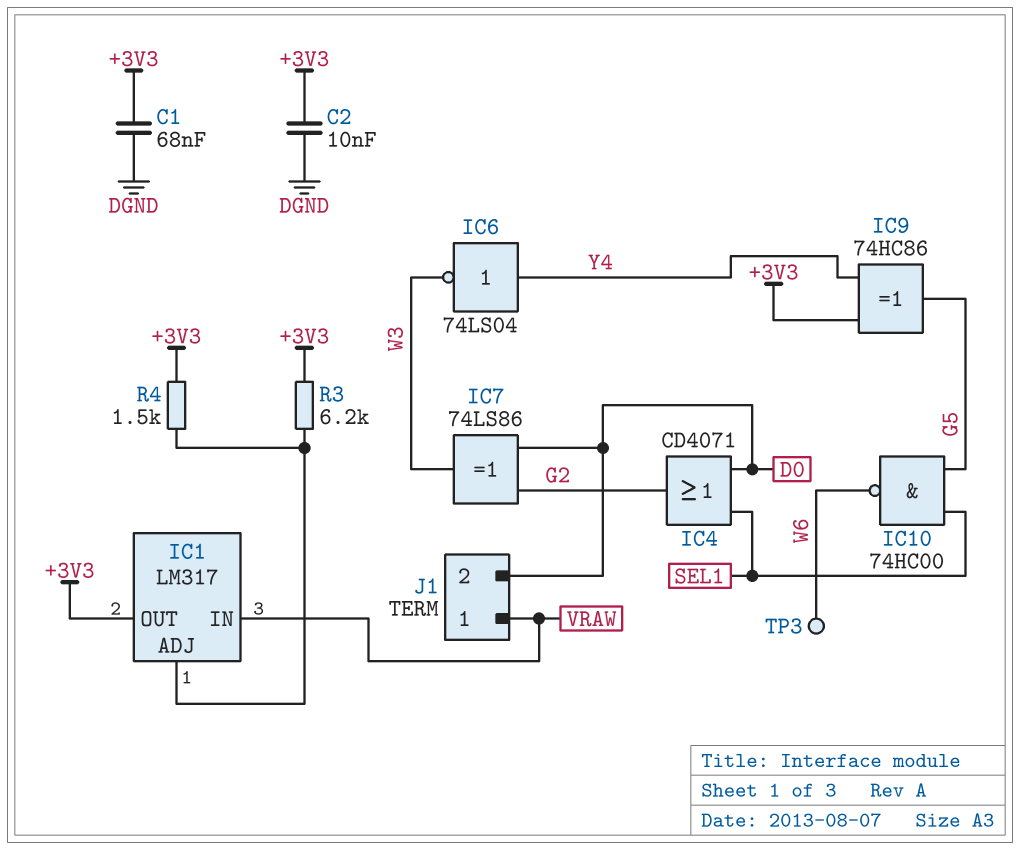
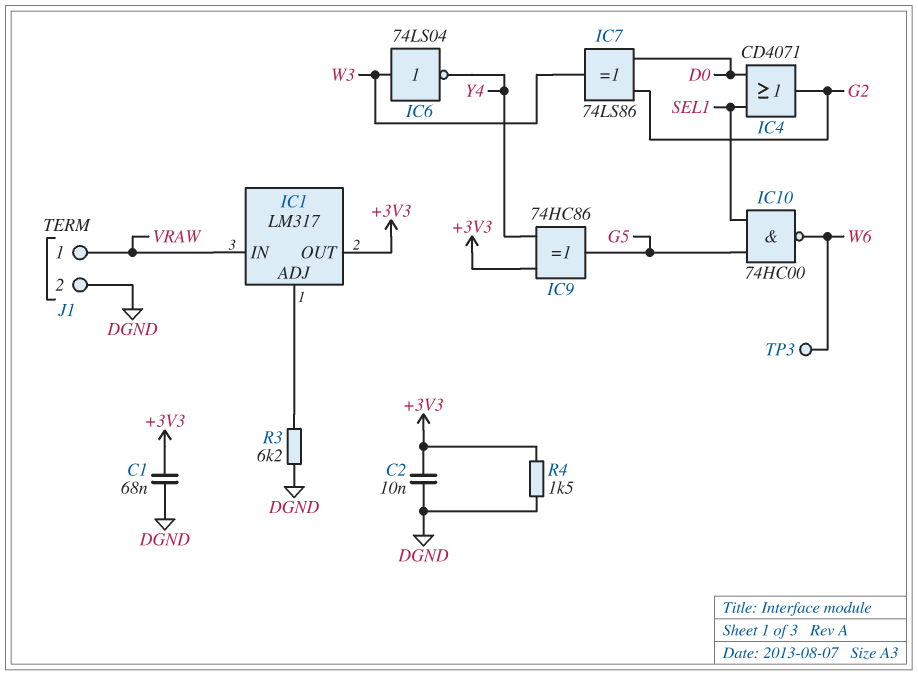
IC6: NOT 74LS04 (in Y4, out W3) -> NOT 74LS04 (in W3, out Y4)
J1 pin 2: D0 -> DGND
R3: 6.2k (+3V3, IC1/ADJ) -> 6.2k (DGND, IC1/ADJ)
R4: 1.5k (+3V3, IC1/ADJ) -> 1.5k (+3V3, DGND)

